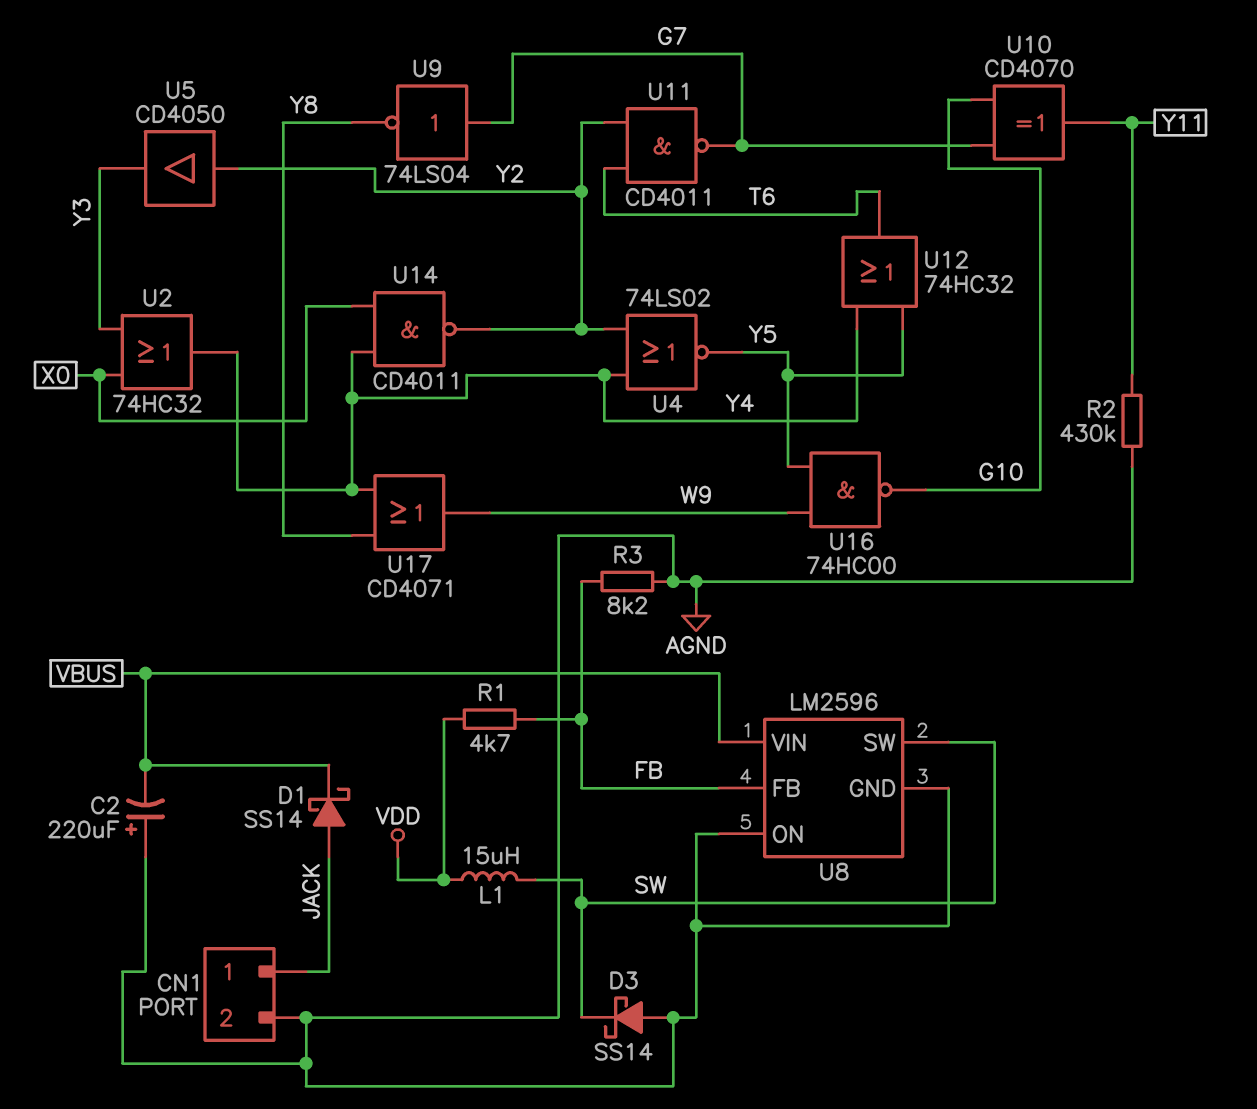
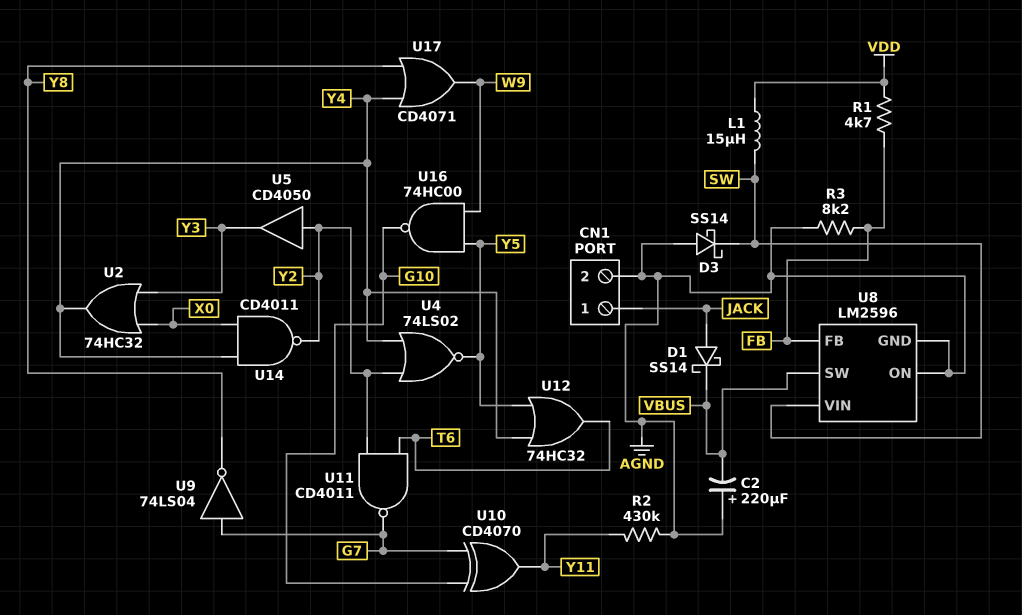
U8 pin SW: SW -> VBUS
U8 pin VIN: VBUS -> SW

